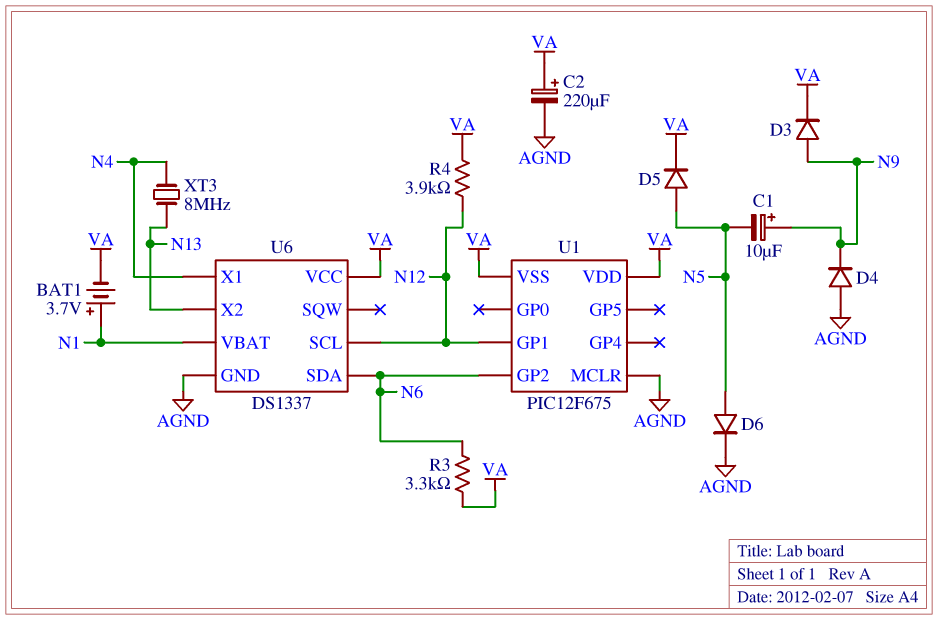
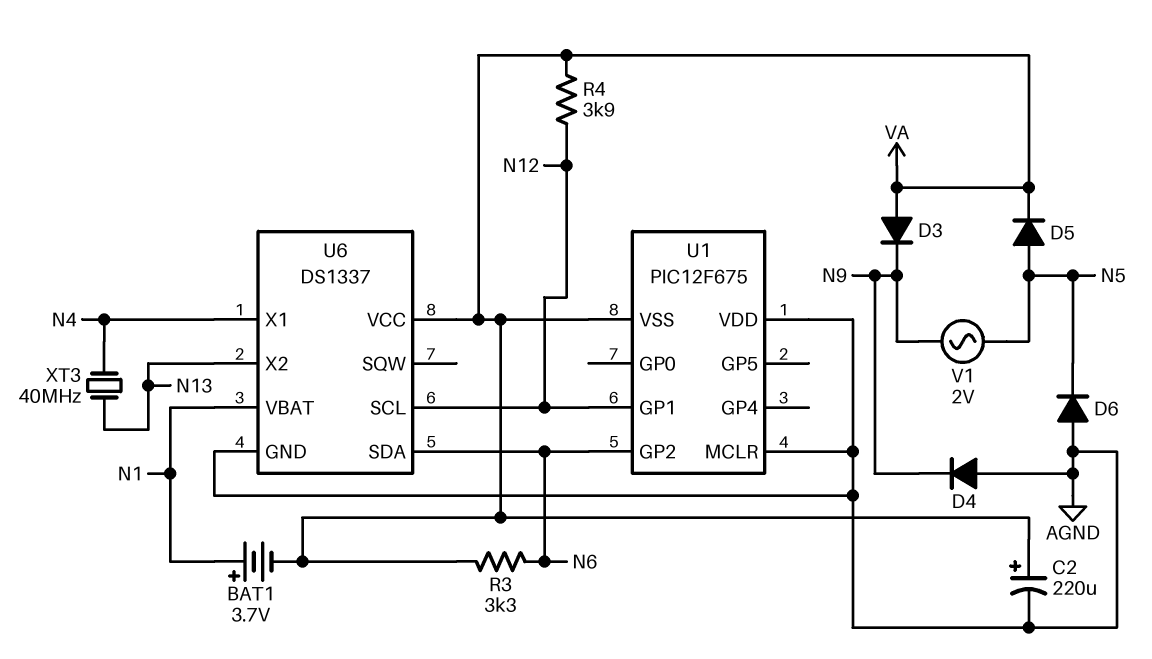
C1: 10uF (plus N9, minus N5) -> none
D3: diode (A N9, K VA) -> diode (A VA, K N9)
D6: diode (A N5, K AGND) -> diode (A AGND, K N5)
U1 pin VDD: VA -> AGND
V1: none -> AC 2V (N5, N9)
XT3: 8MHz (N4, N13) -> 40MHz (N4, N13)

